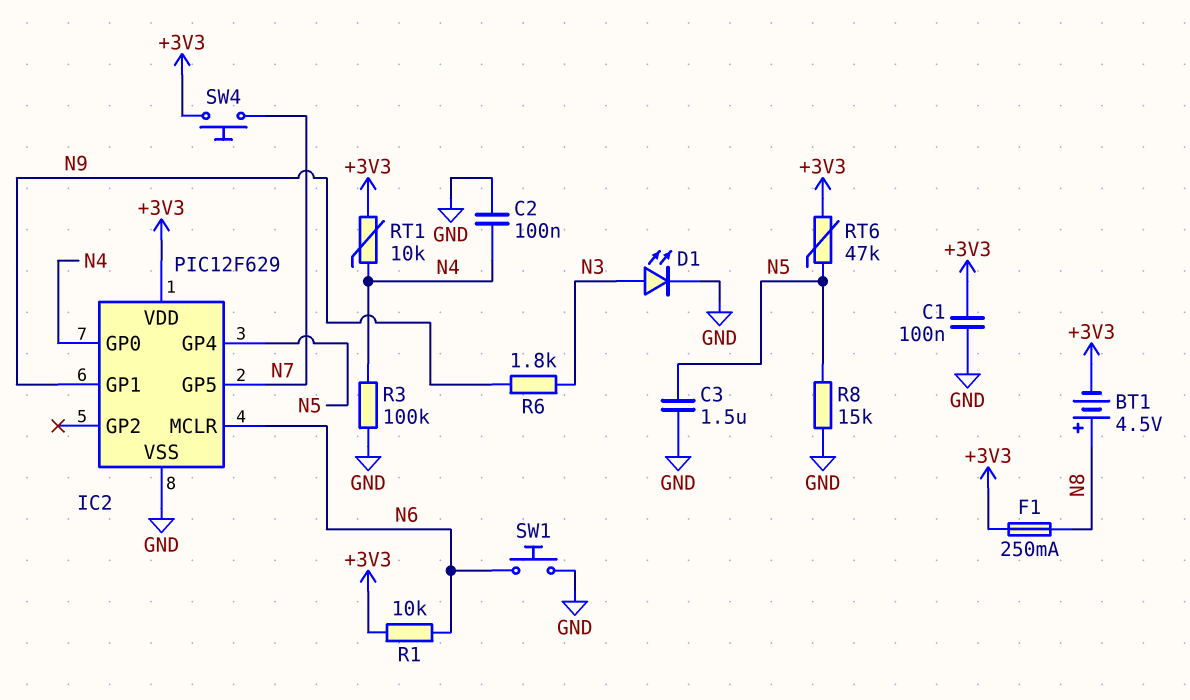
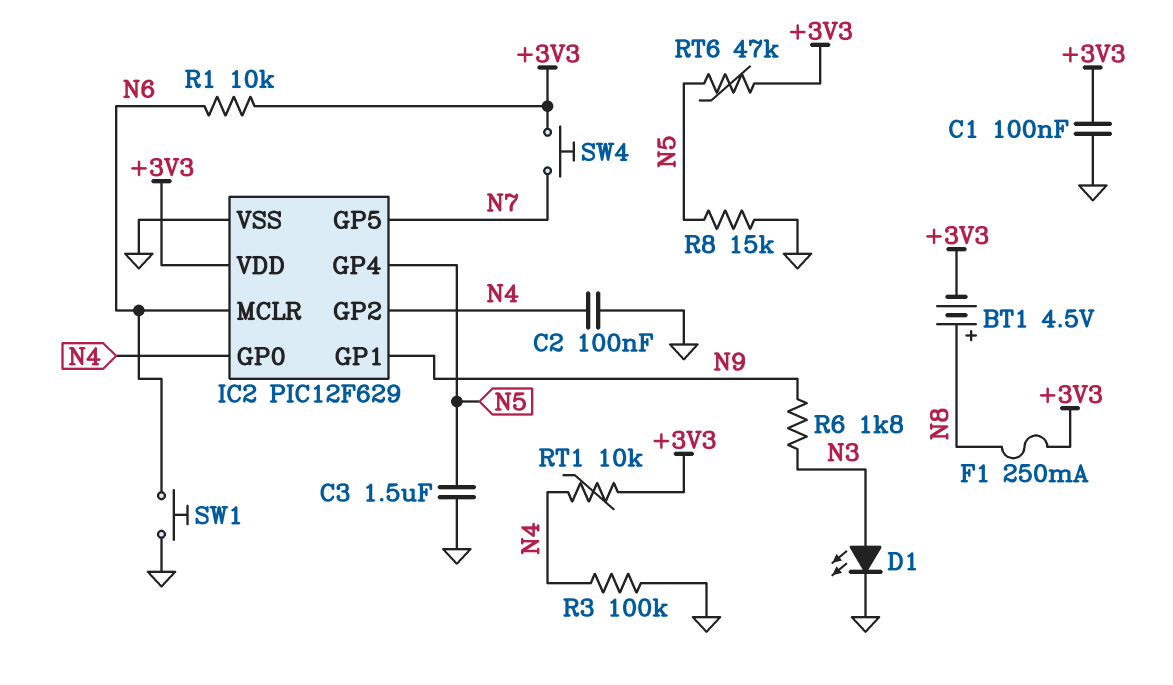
IC2 pin GP2: none -> N4

